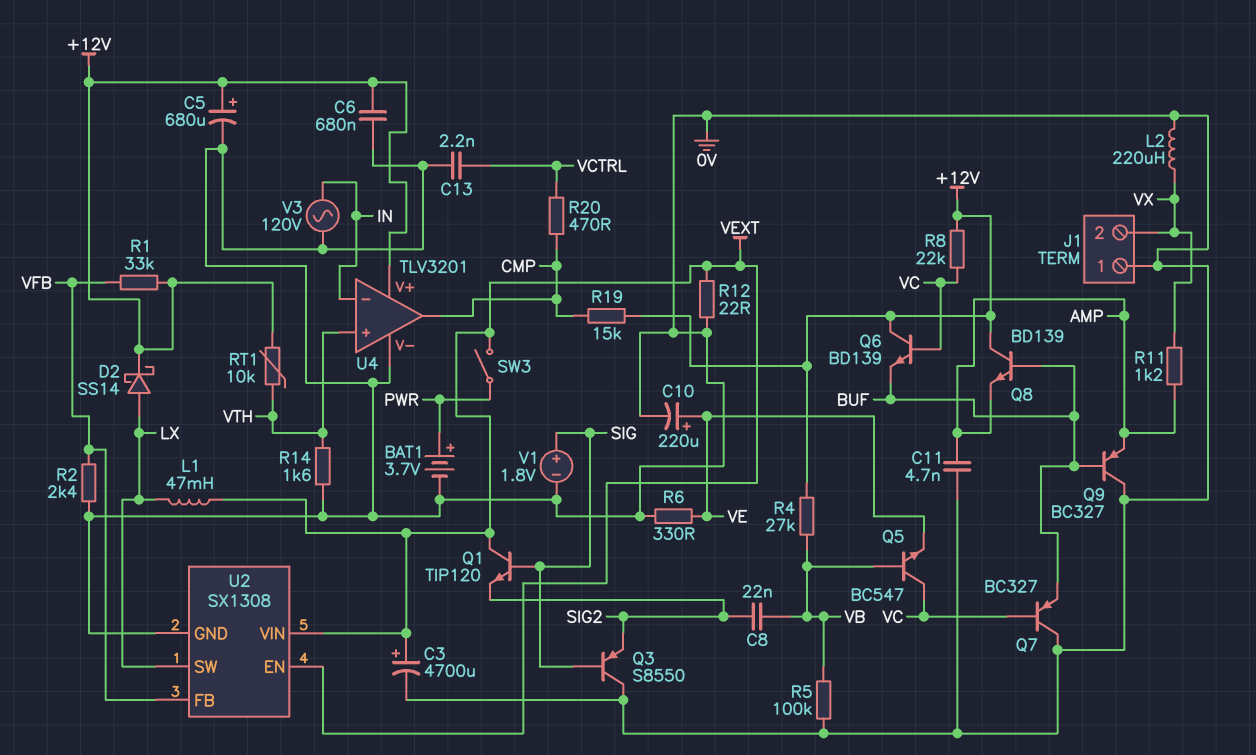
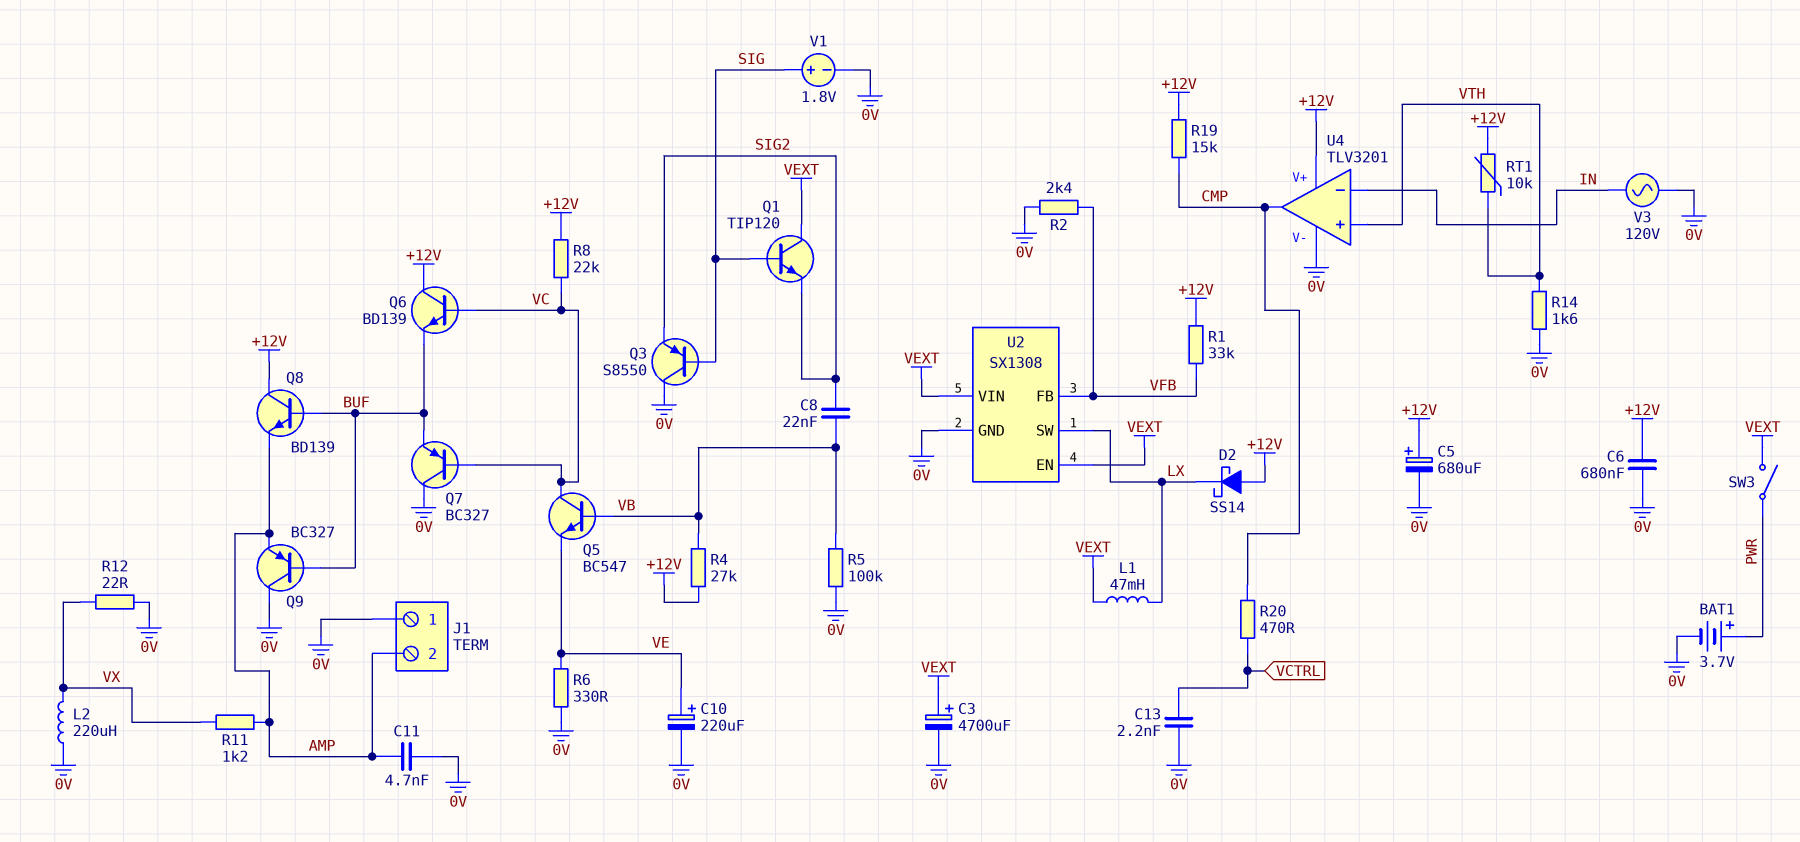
D2: schottky SS14 (A LX, K +12V) -> schottky SS14 (A +12V, K LX)
J1 pin 2: VX -> AMP
R12: 22 (0V, VEXT) -> 22 (0V, VX)

